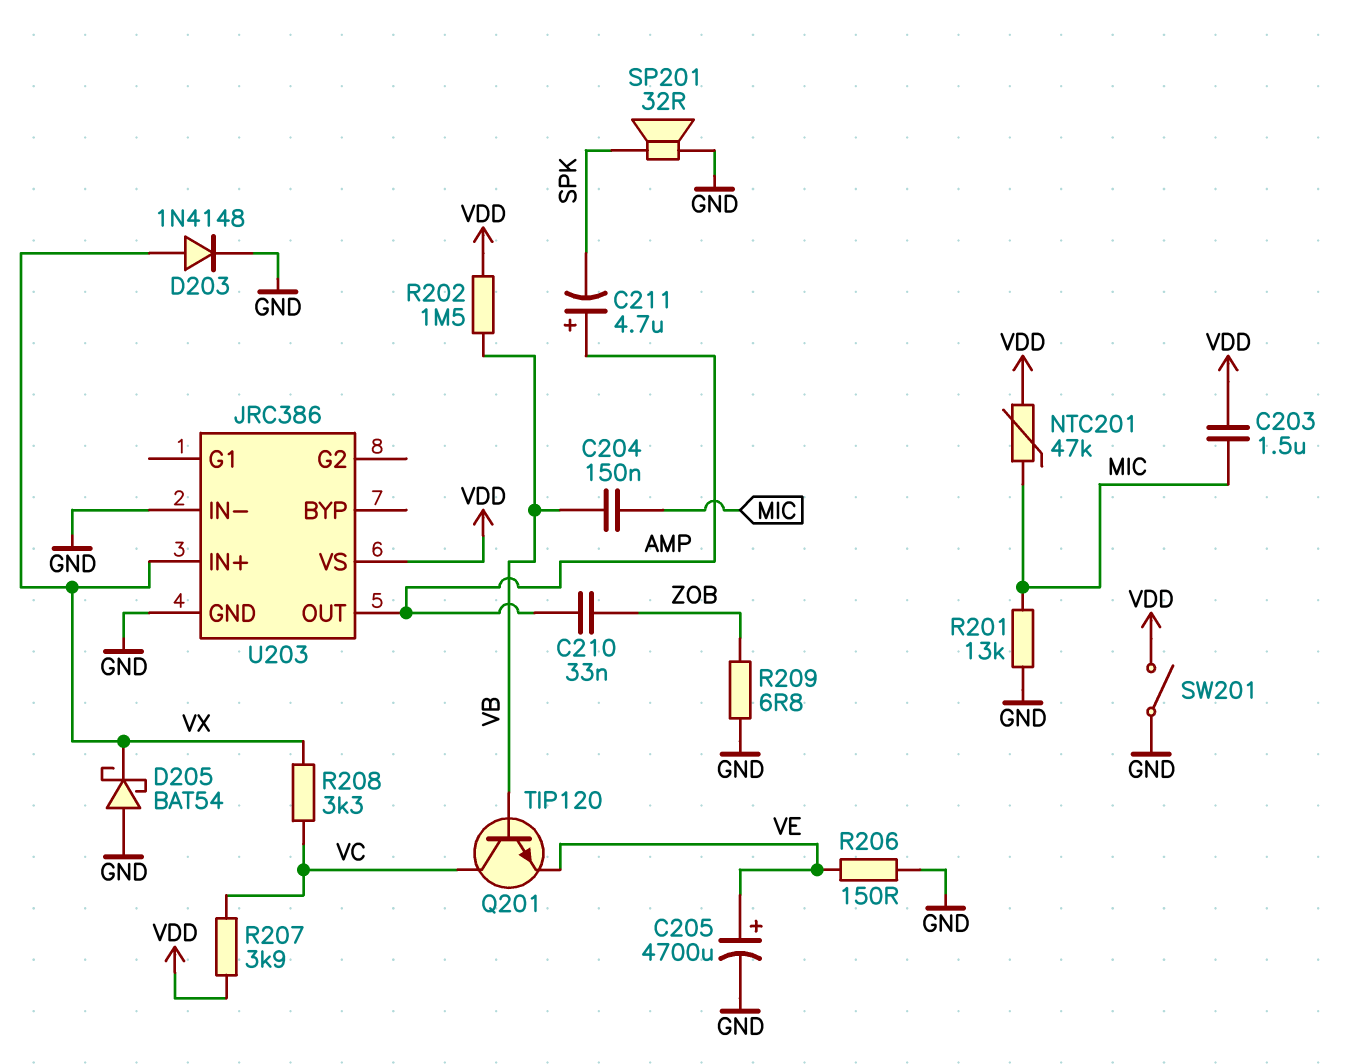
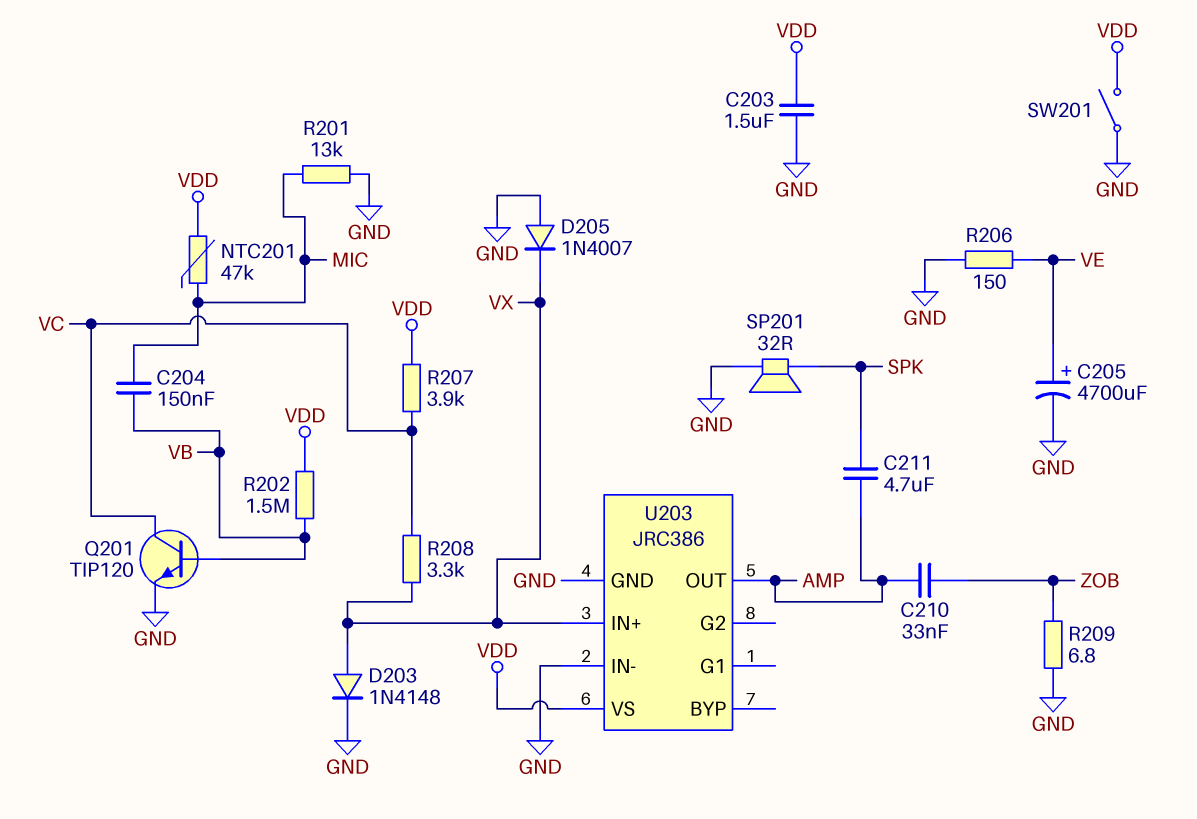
C203: 1.5uF (MIC, VDD) -> 1.5uF (GND, VDD)
C211: 4.7uF (plus AMP, minus SPK) -> 4.7uF (AMP, SPK)
D205: schottky BAT54 (A GND, K VX) -> diode 1N4007 (A GND, K VX)
Q201: NPN TIP120 (B VB, C VC, E VE) -> NPN TIP120 (B VB, C VC, E GND)

